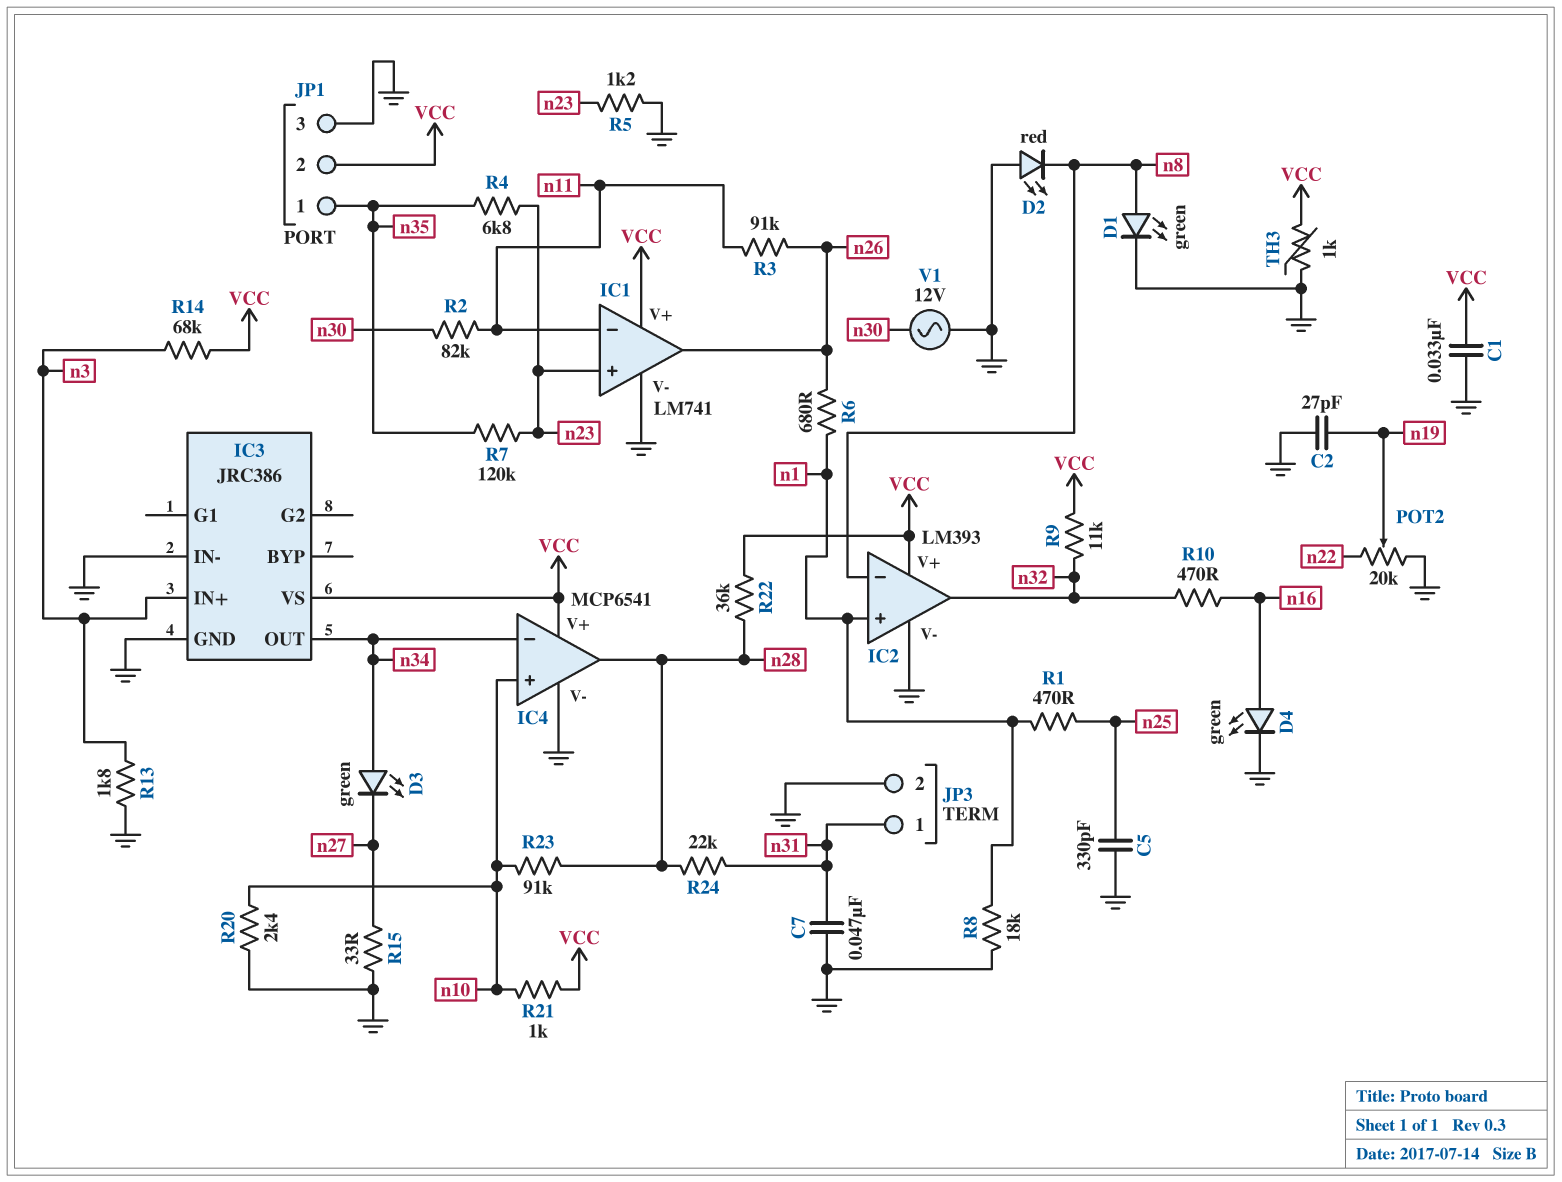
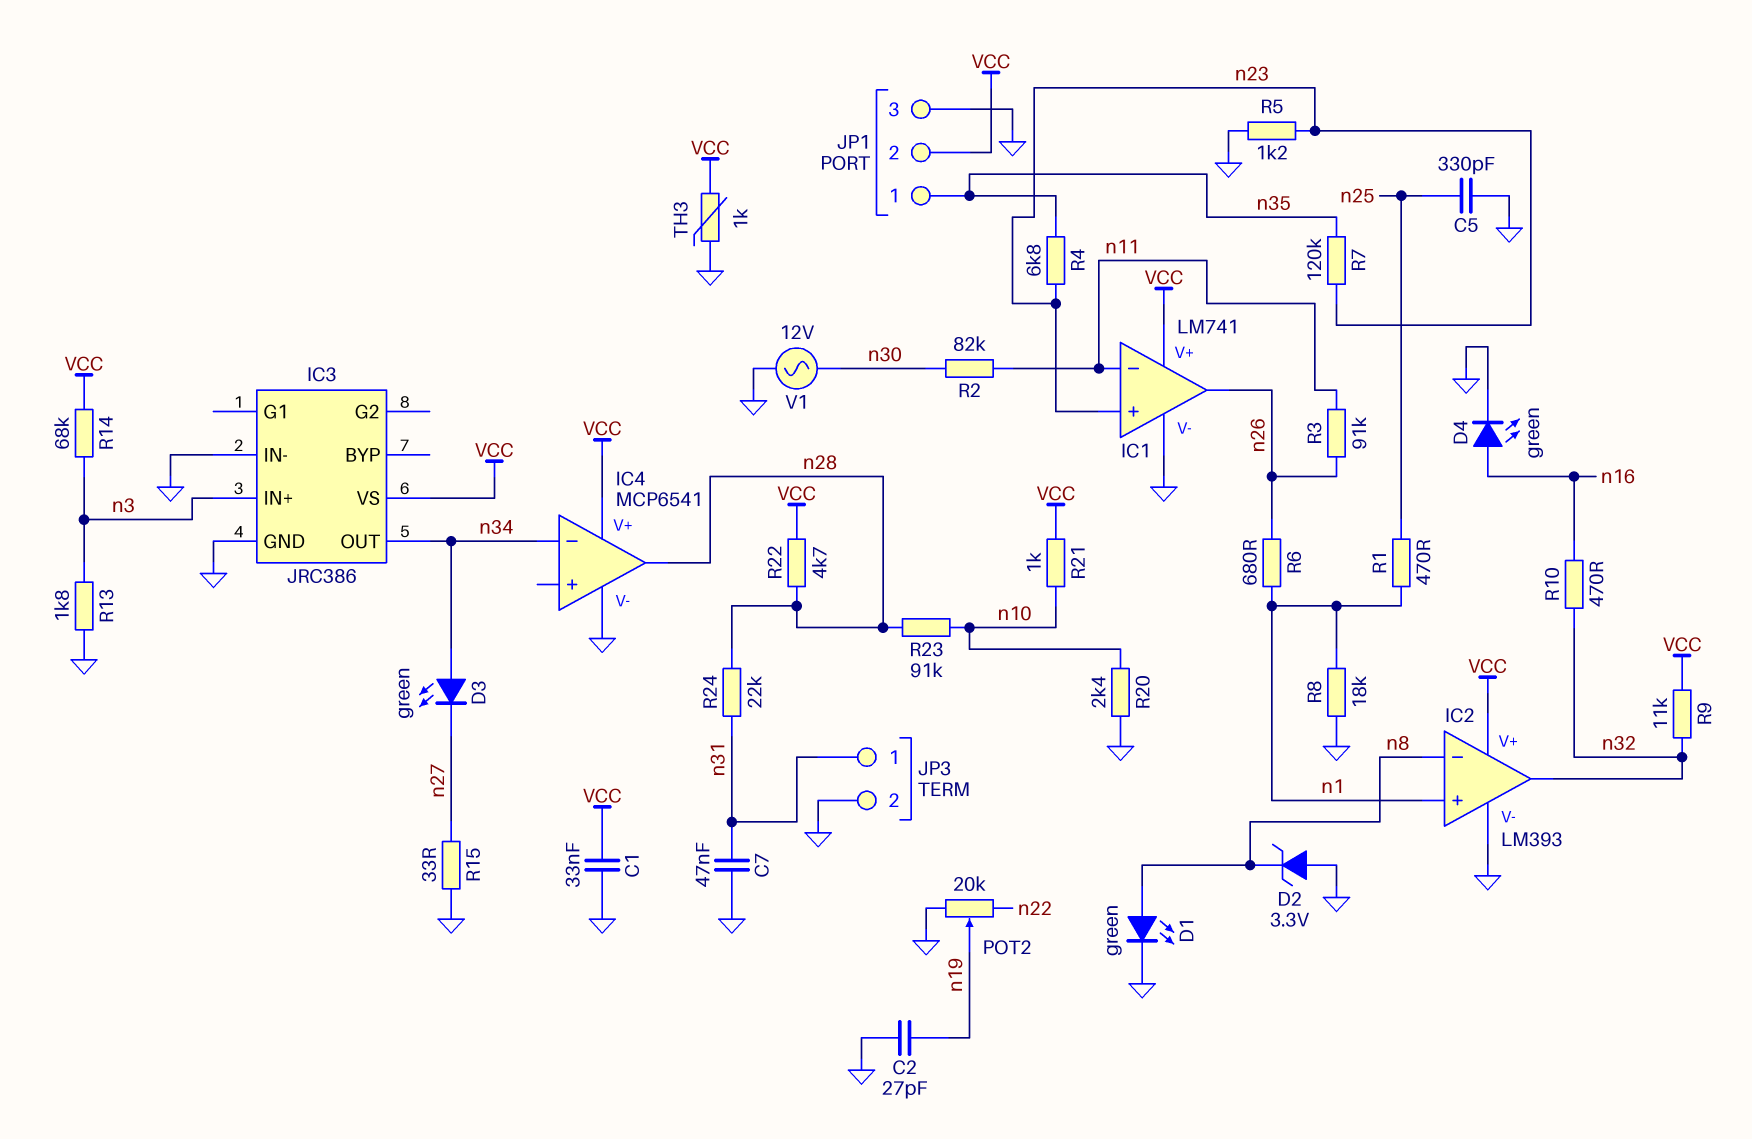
D2: LED red (A GND, K n8) -> zener 3.3V (A GND, K n8)
IC4 pin in+: n10 -> none
R22: 36k (VCC, n28) -> 4.7k (VCC, n28)

